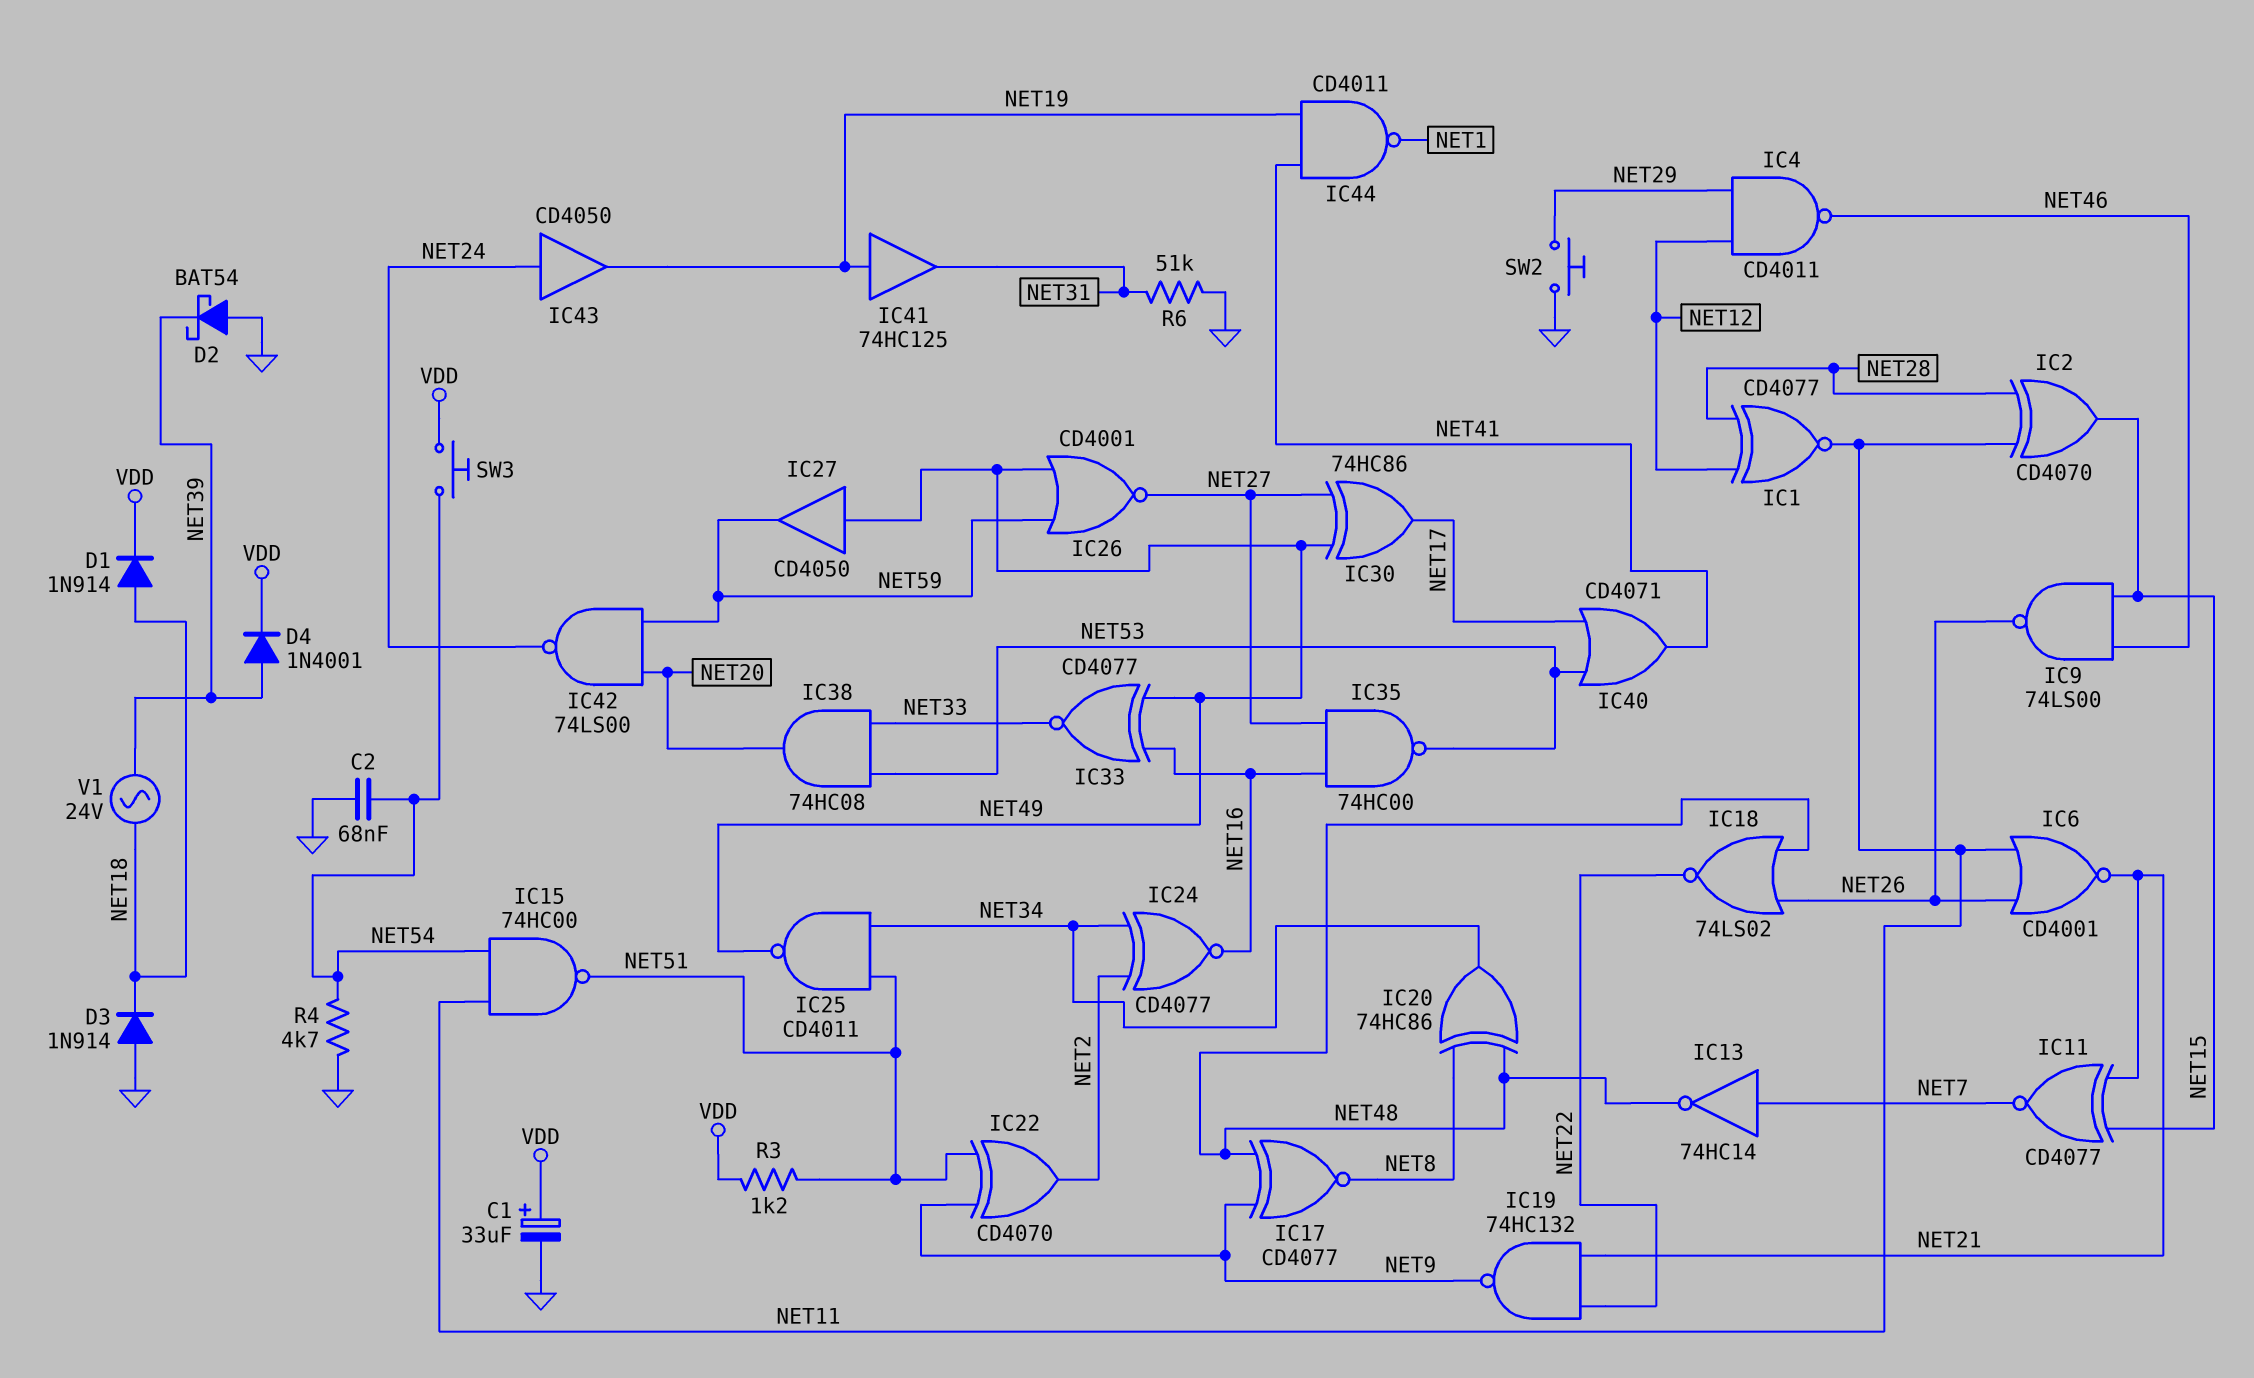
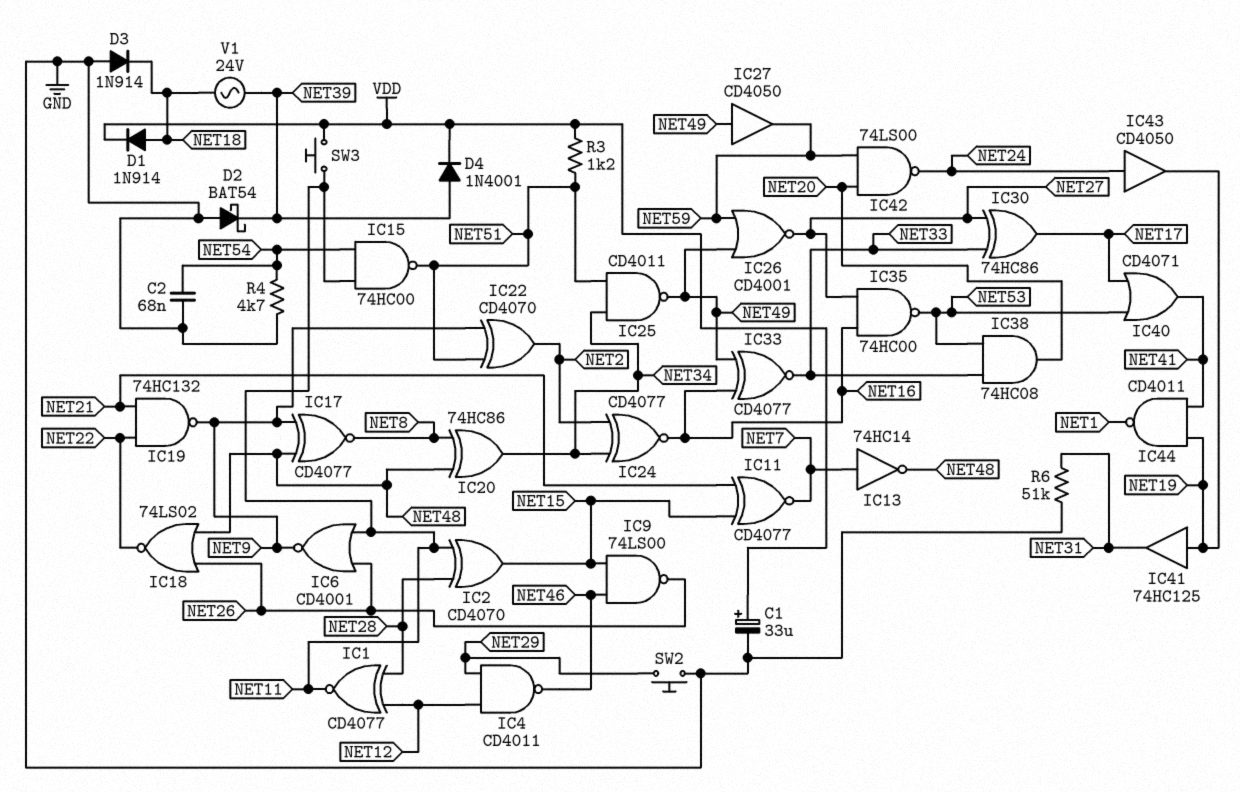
IC6: NOR CD4001 (in NET11, in NET26, out NET21) -> NOR CD4001 (in NET11, in NET26, out NET9)
IC30: XOR 74HC86 (in NET27, in NET49, out NET17) -> XOR 74HC86 (in NET27, in NET33, out NET17)
SW3: button (NET54, VDD) -> button (NET11, VDD)

